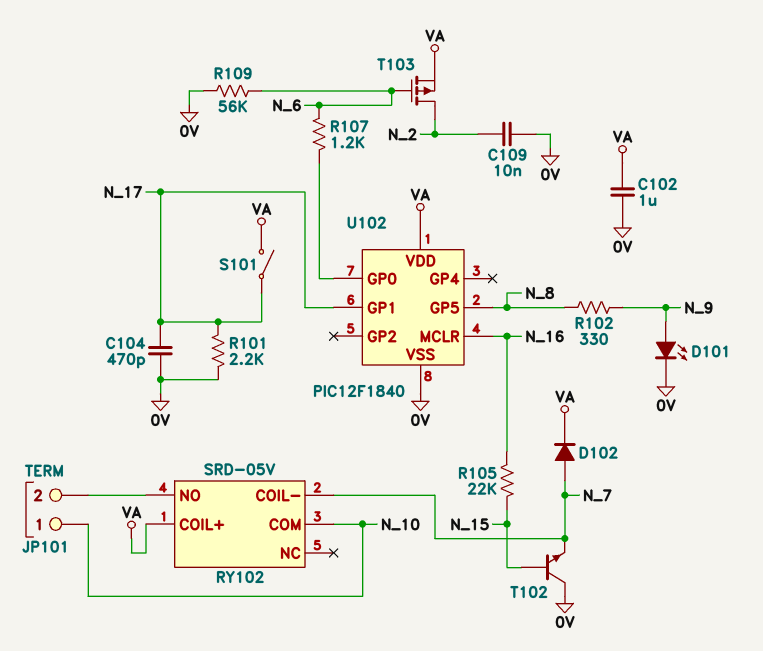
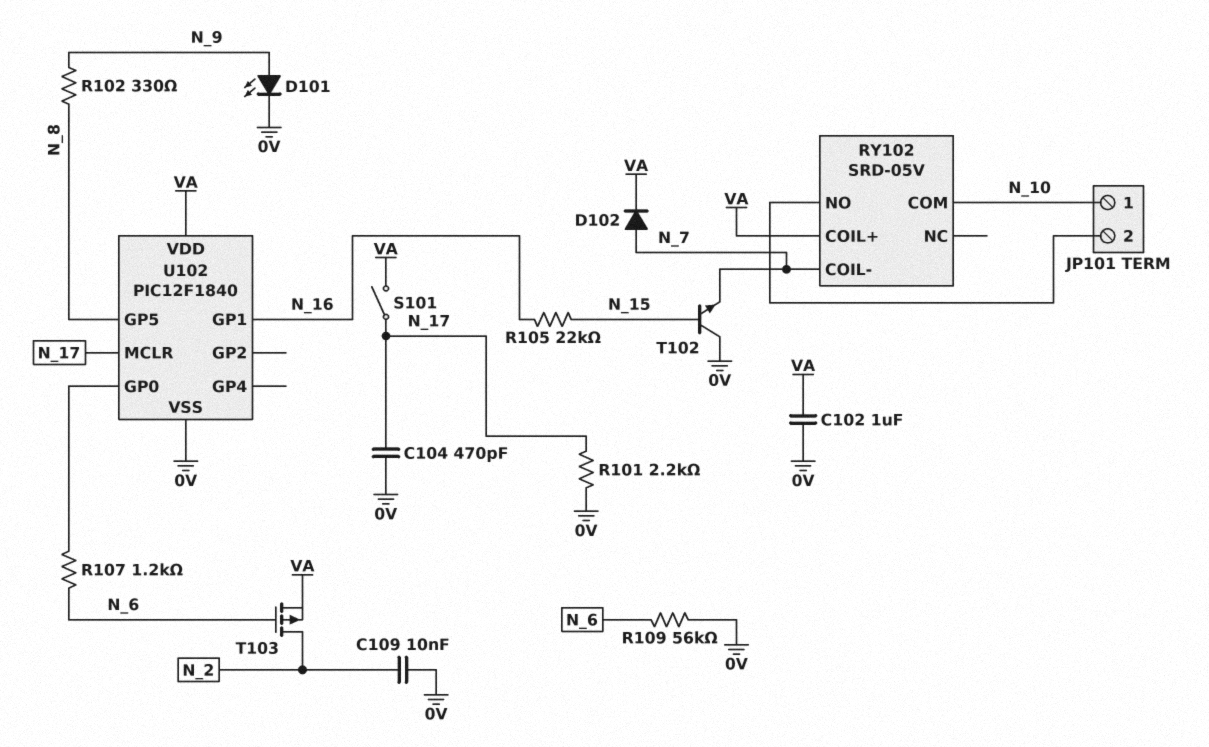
U102 pin GP1: N_17 -> N_16
U102 pin MCLR: N_16 -> N_17

